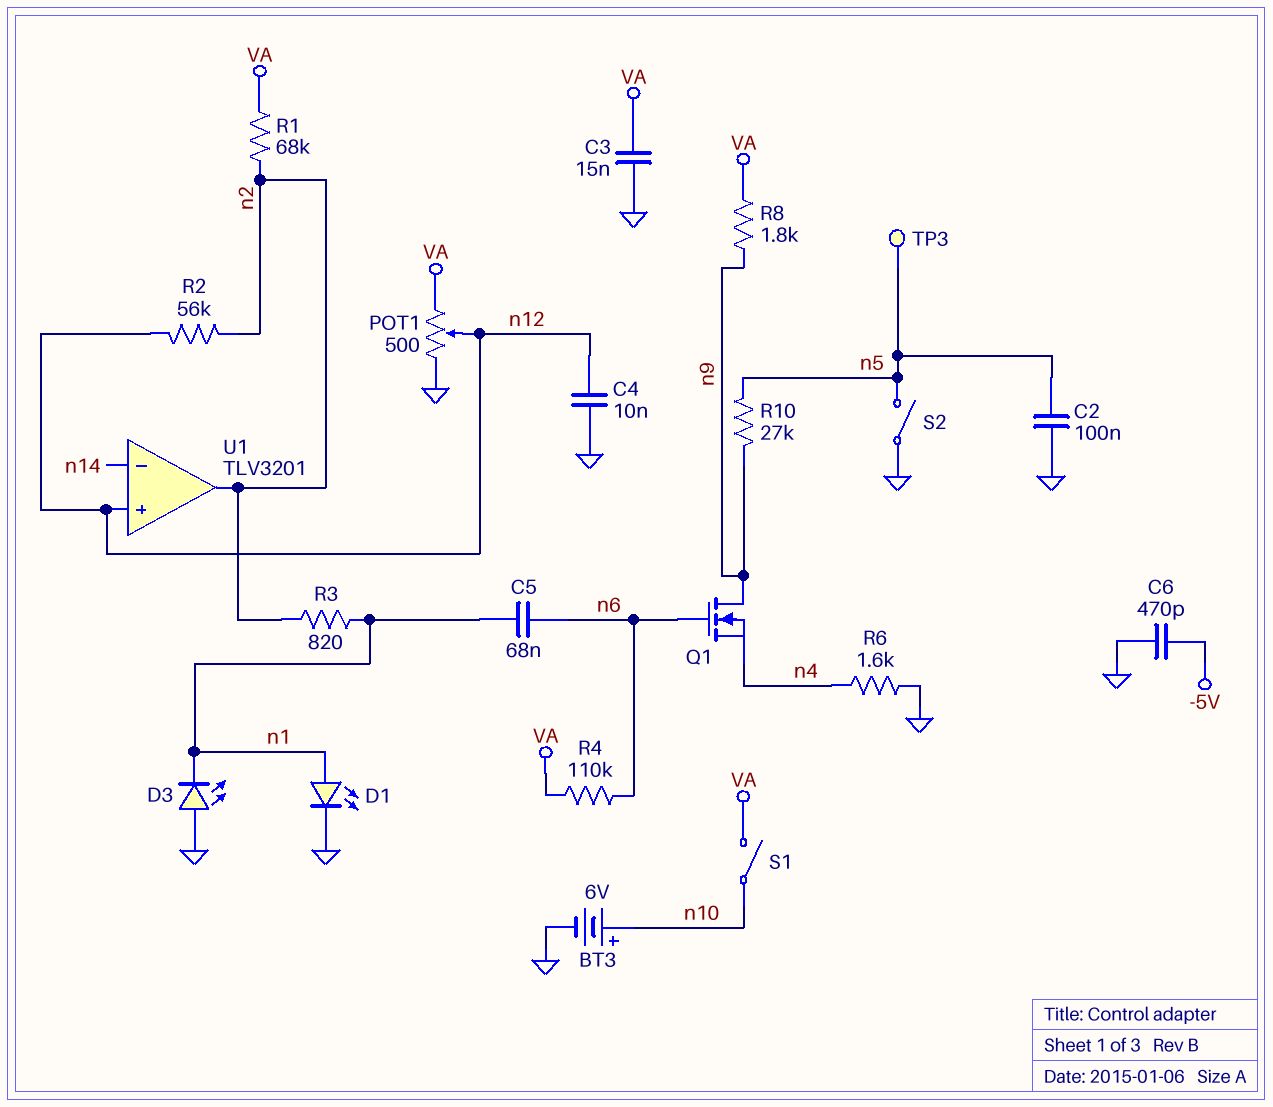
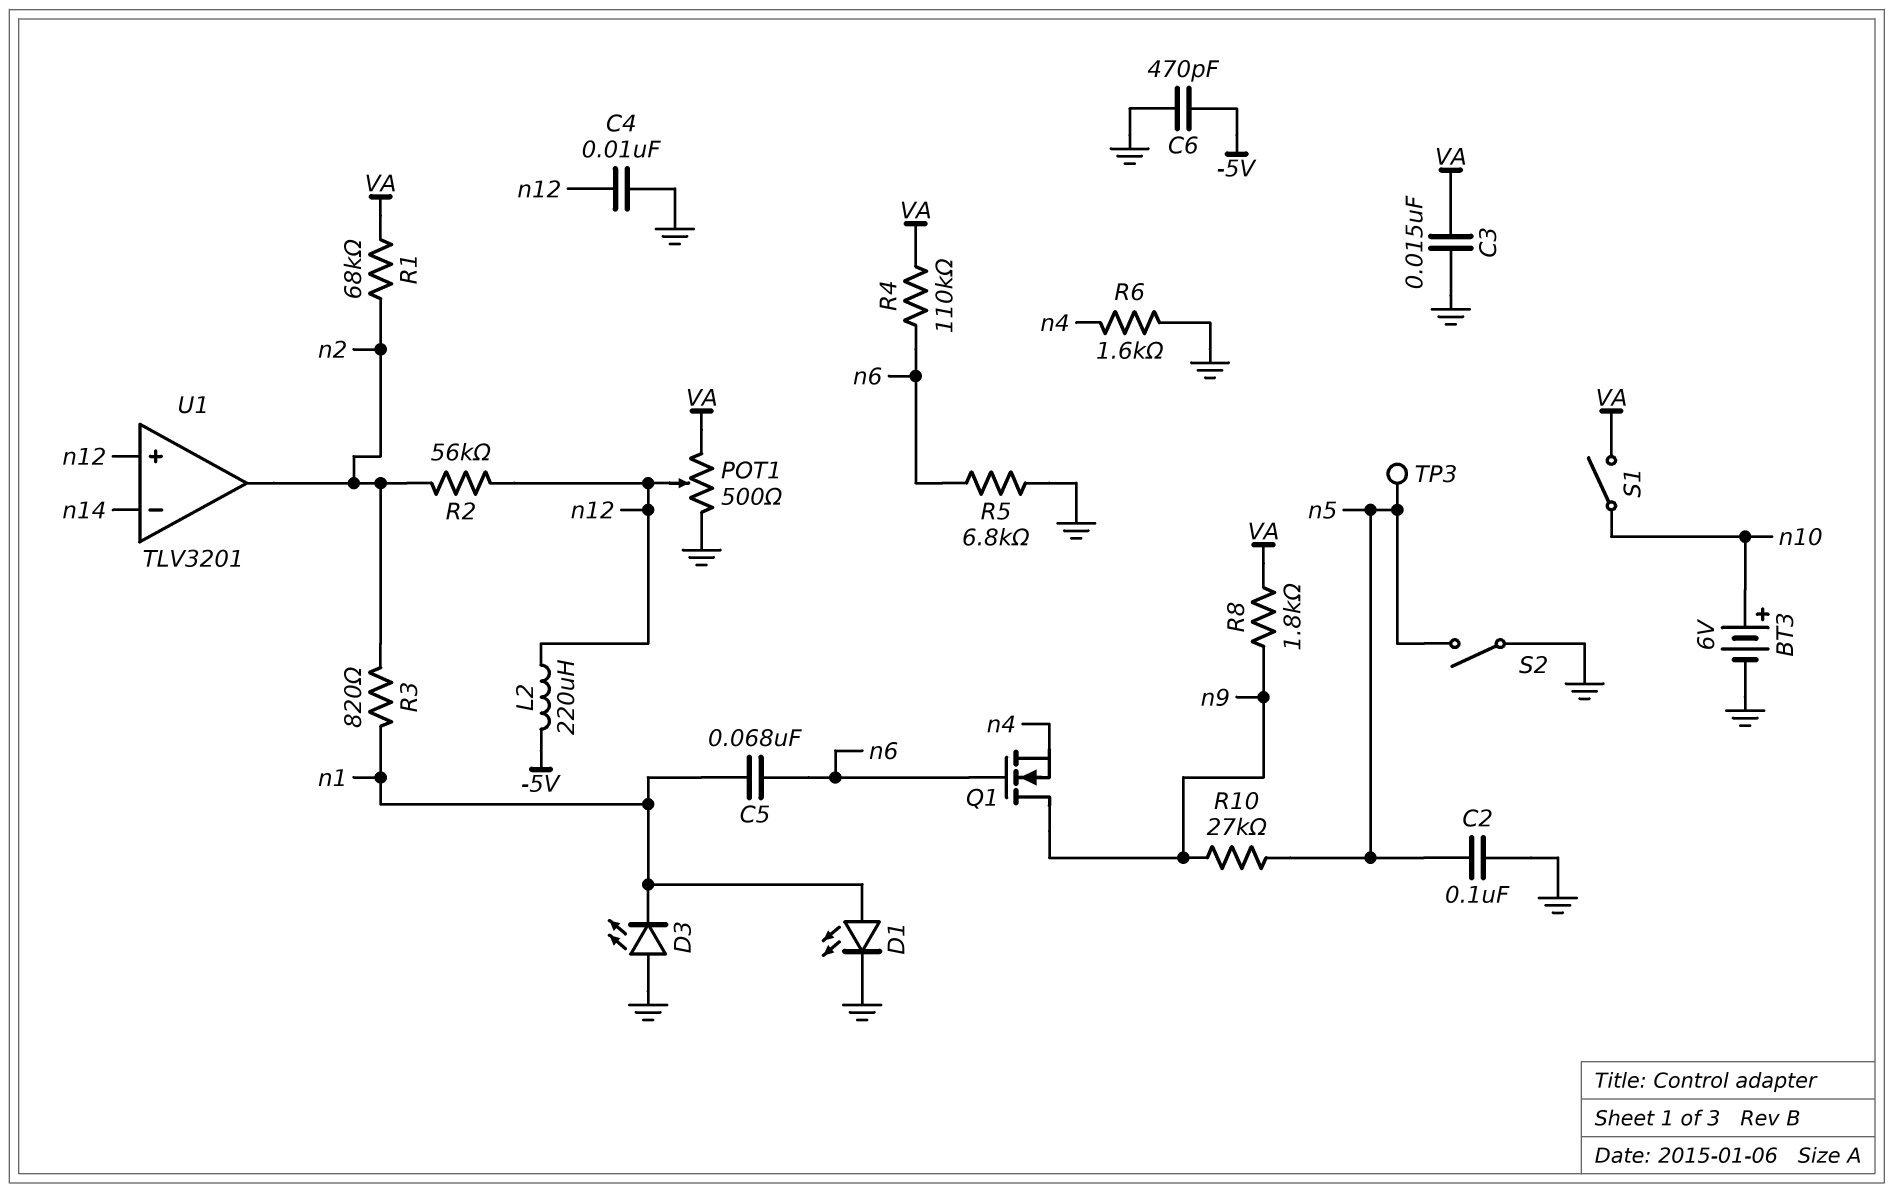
L2: none -> 220uH (-5V, n12)
R5: none -> 6.8k (GND, n6)

